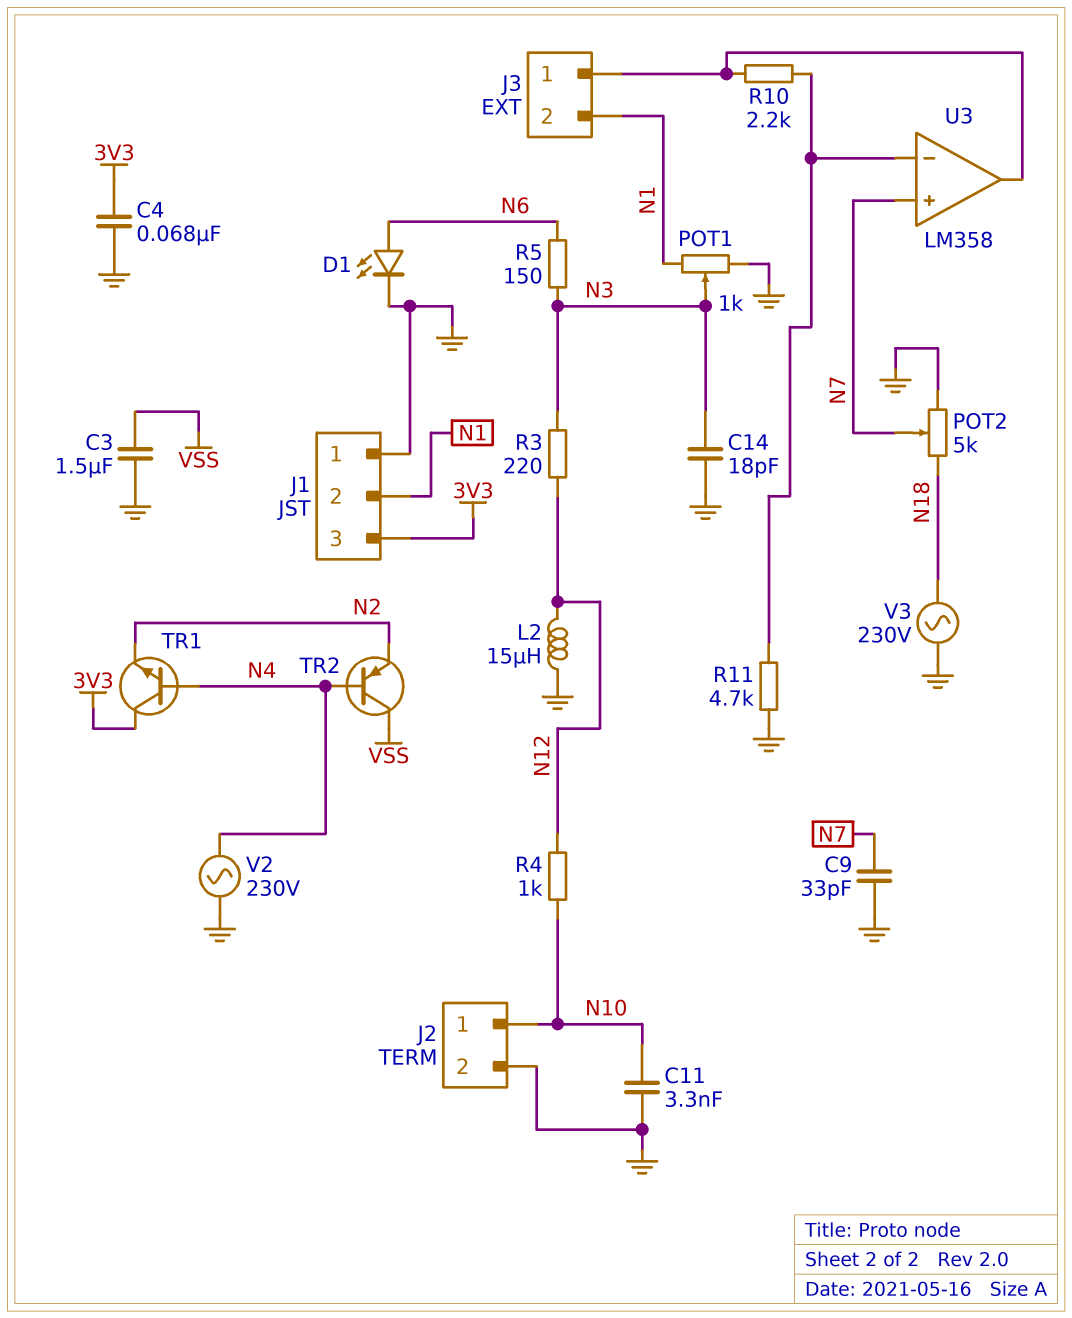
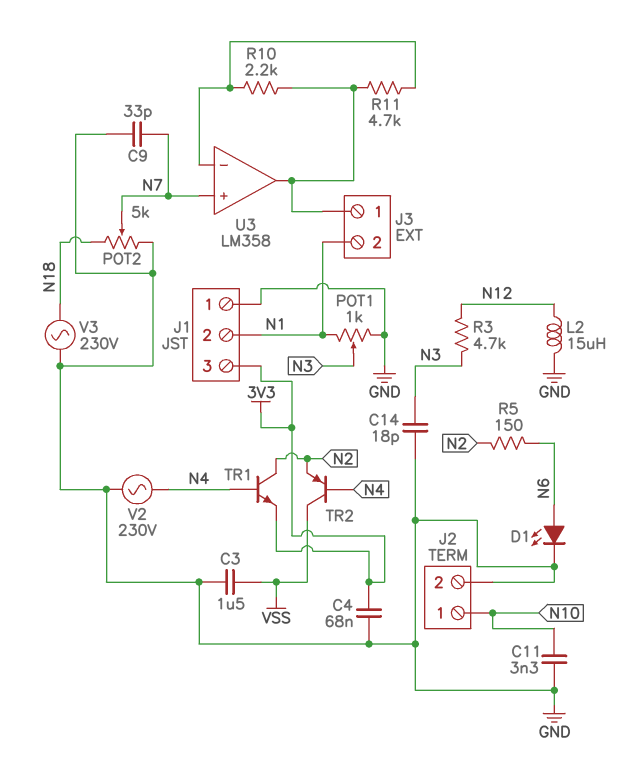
R3: 220 (N3, N12) -> 4.7k (N3, N12)
R4: 1k (N10, N12) -> none
R5: 150 (N3, N6) -> 150 (N2, N6)
R11: 4.7k (GND, U3/in-) -> 4.7k (J3/1, U3/in-)
TR1: NPN (B N4, C 3V3, E N2) -> NPN (B N4, C N2, E 3V3)

